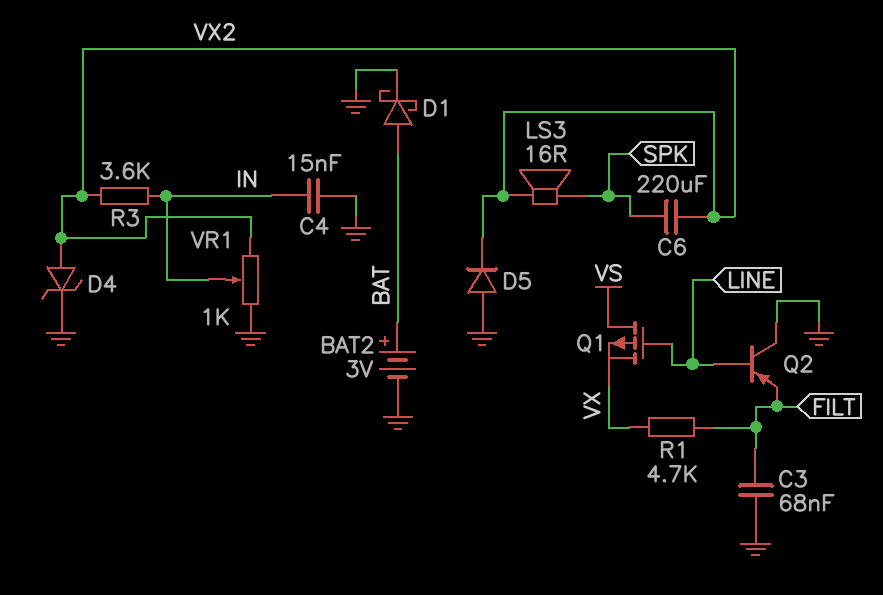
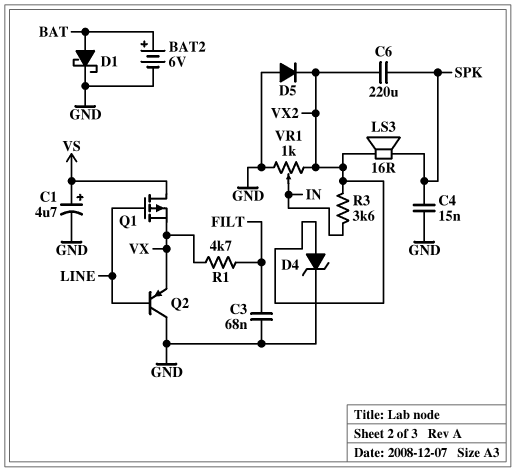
BAT2: 3V (plus BAT, minus GND) -> 6V (plus BAT, minus GND)
C1: none -> 4.7uF (plus VS, minus GND)
C4: 15nF (GND, IN) -> 15nF (GND, SPK)
Q2: PNP (B LINE, C GND, E FILT) -> PNP (B LINE, C GND, E VX)

